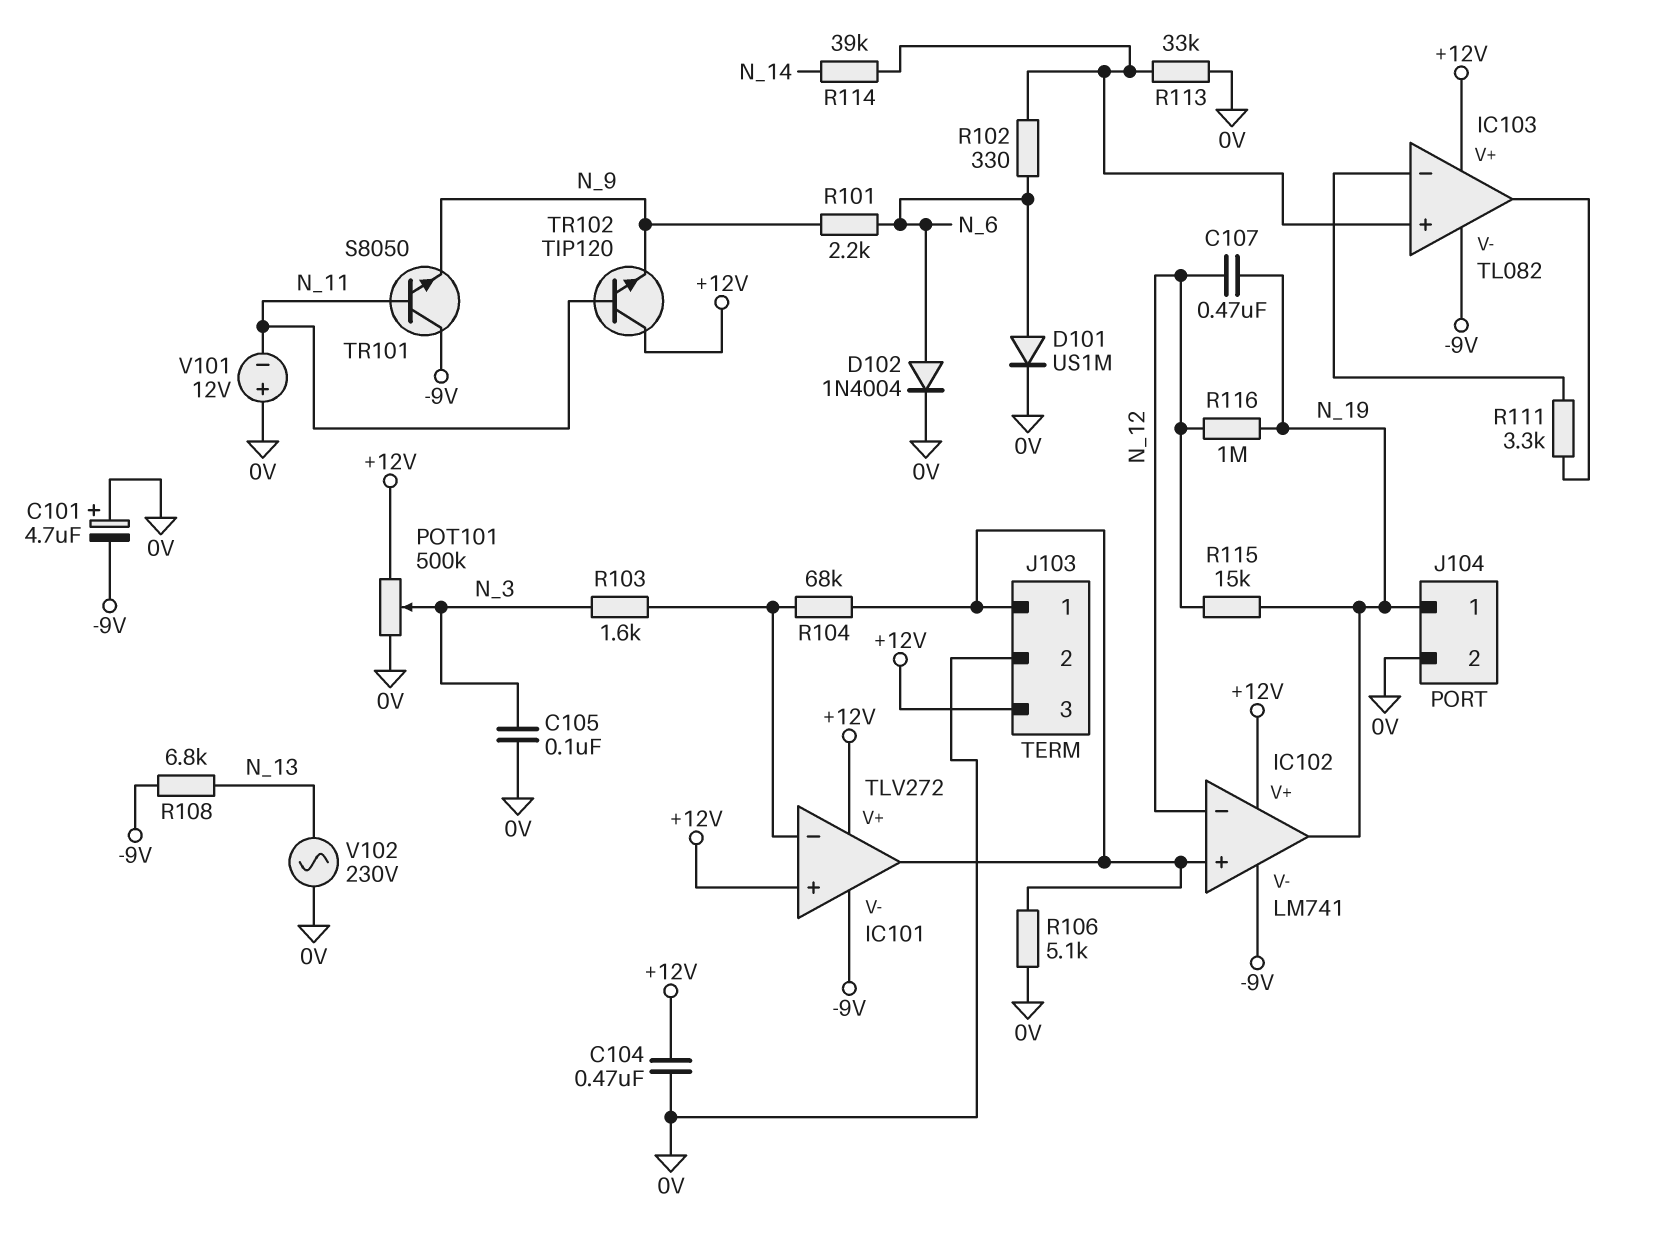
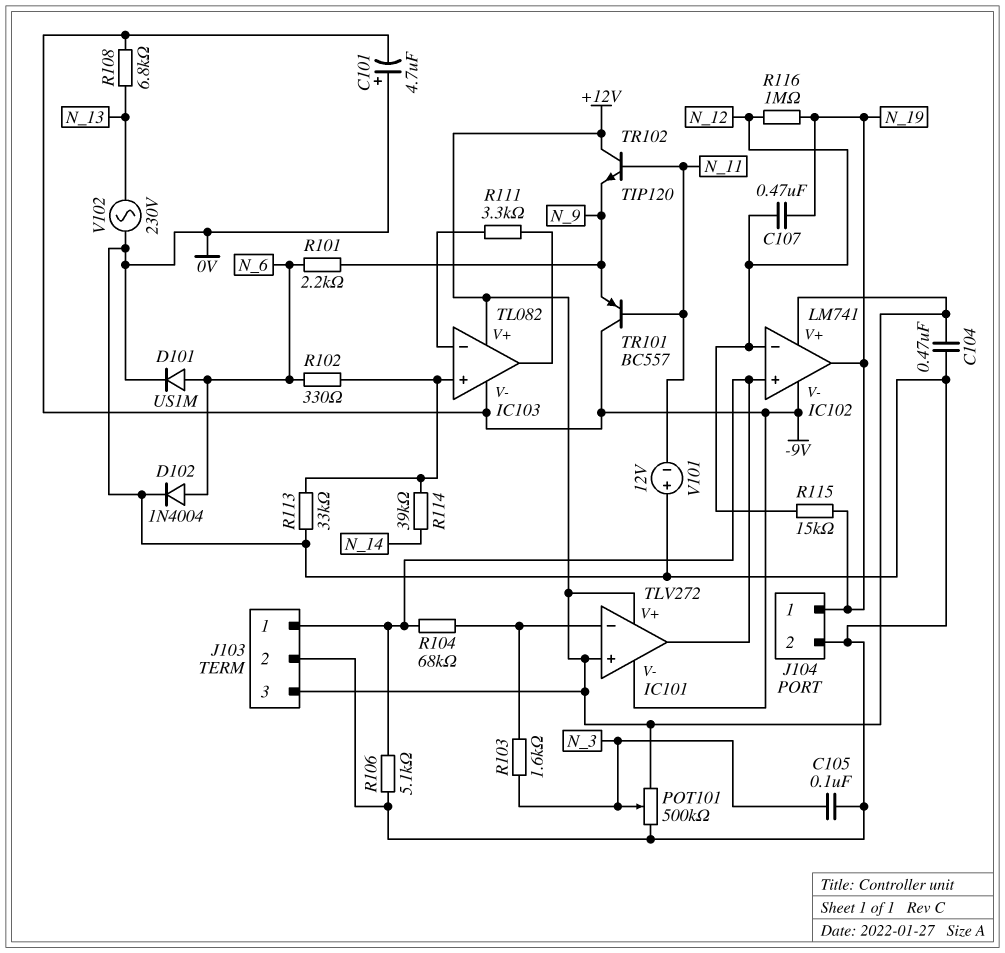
TR101: NPN S8050 (B N_11, C -9V, E N_9) -> PNP BC557 (B N_11, C -9V, E N_9)

